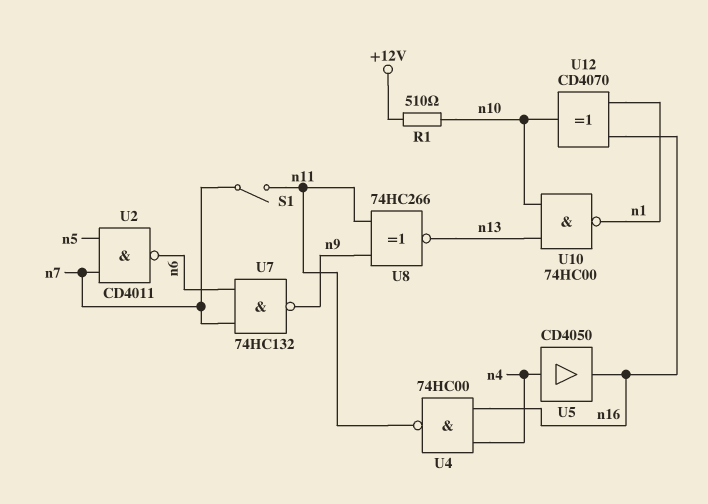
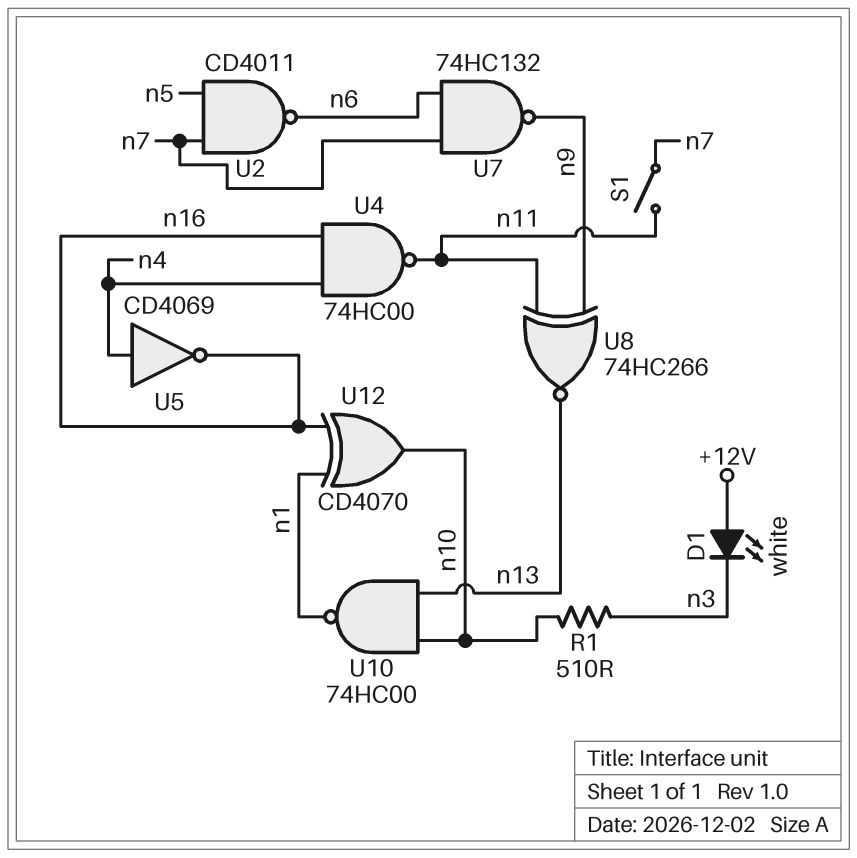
D1: none -> LED white (A +12V, K n3)
R1: 510 (+12V, n10) -> 510 (n3, n10)
U5: buffer CD4050 (in n4, out n16) -> NOT CD4069 (in n4, out n16)

